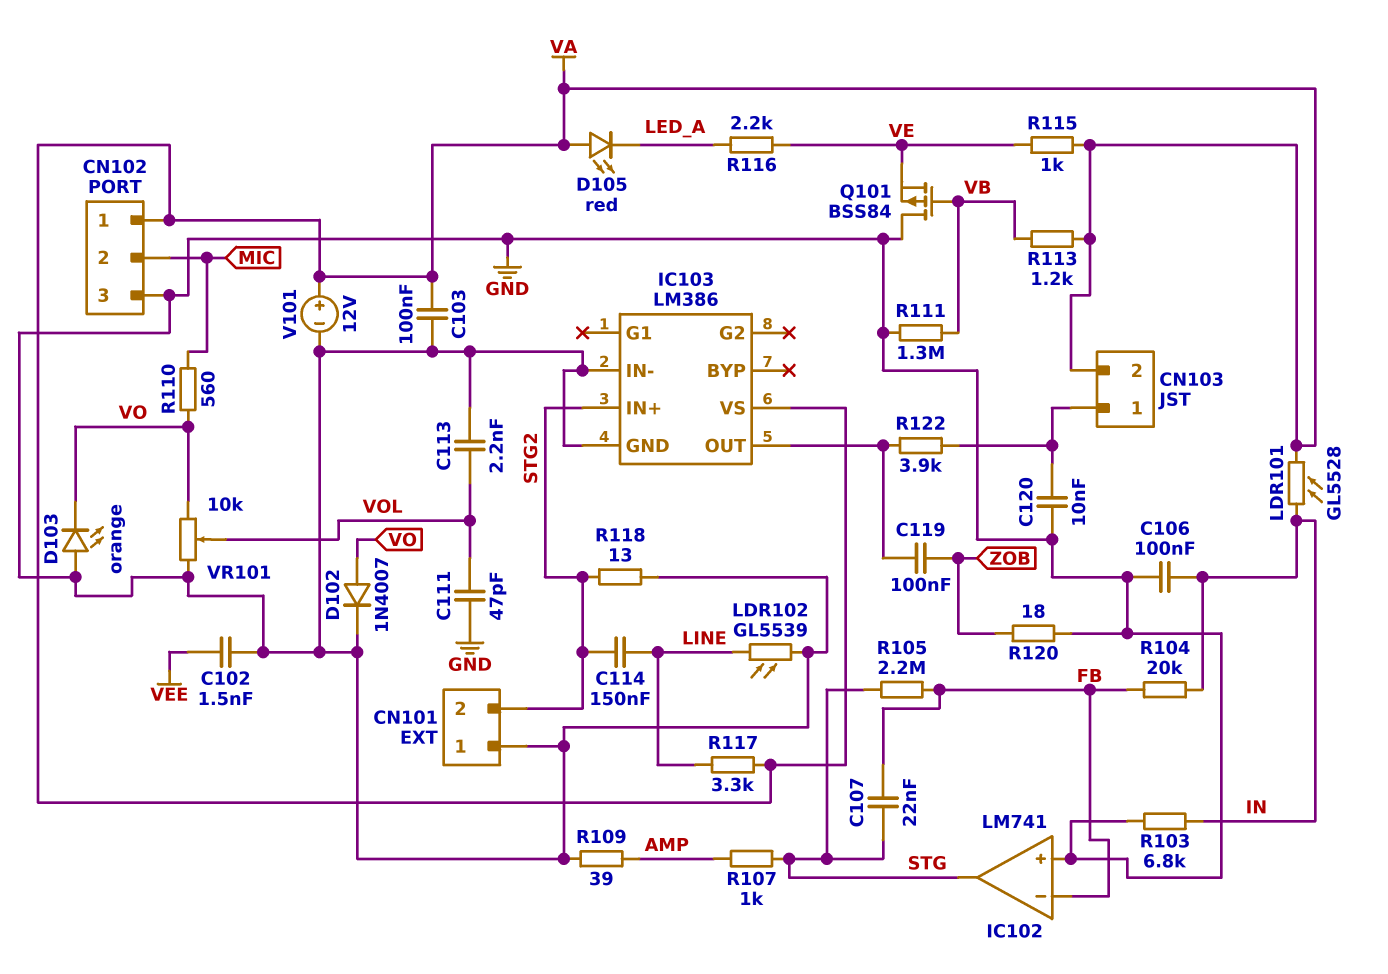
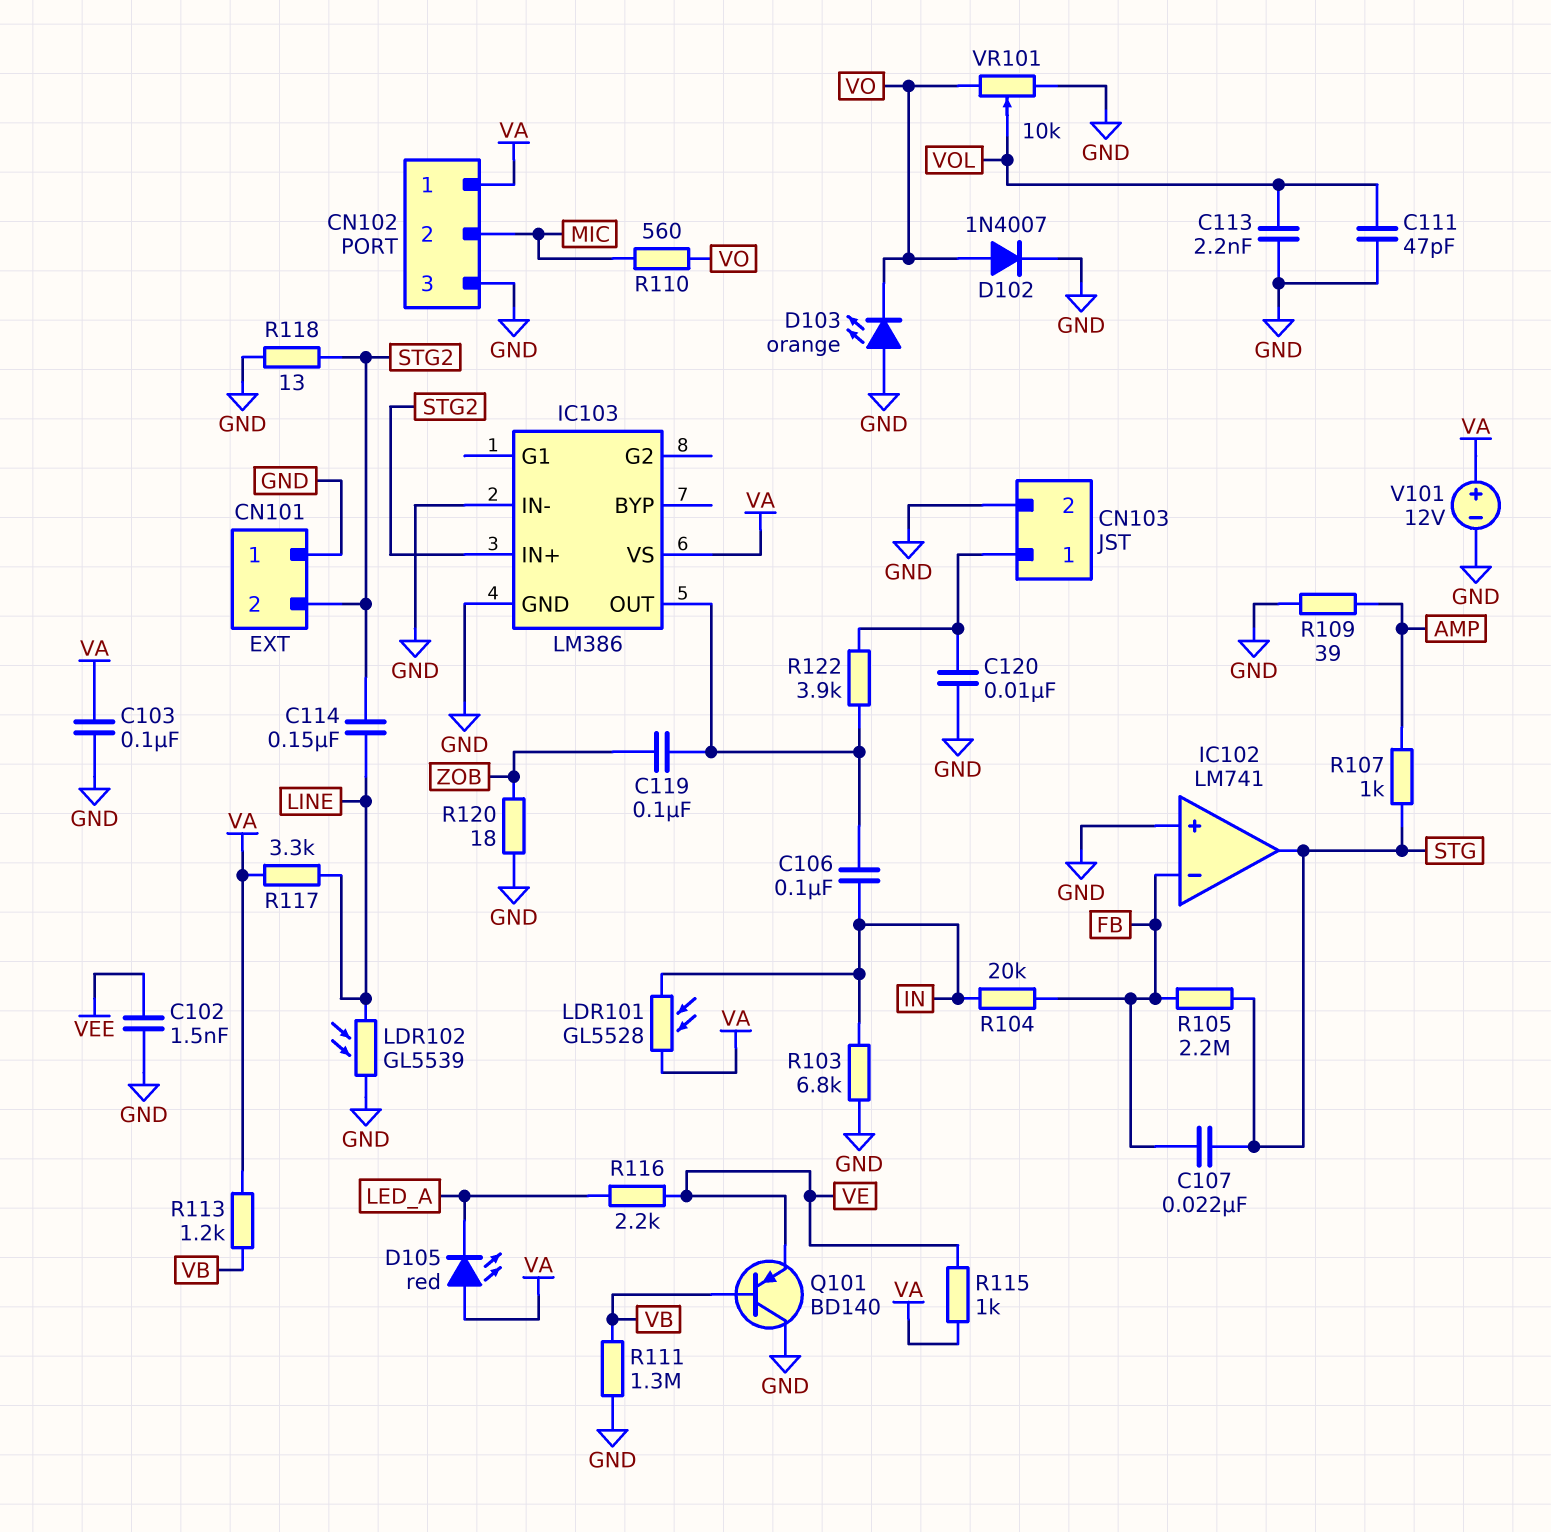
C106: 100nF (GND, IN) -> 100nF (IC103/OUT, IN)
CN103 pin 2: VA -> GND
Q101: PMOS BSS84 (G VB, D GND, S VE) -> PNP BD140 (B VB, C GND, E VE)

